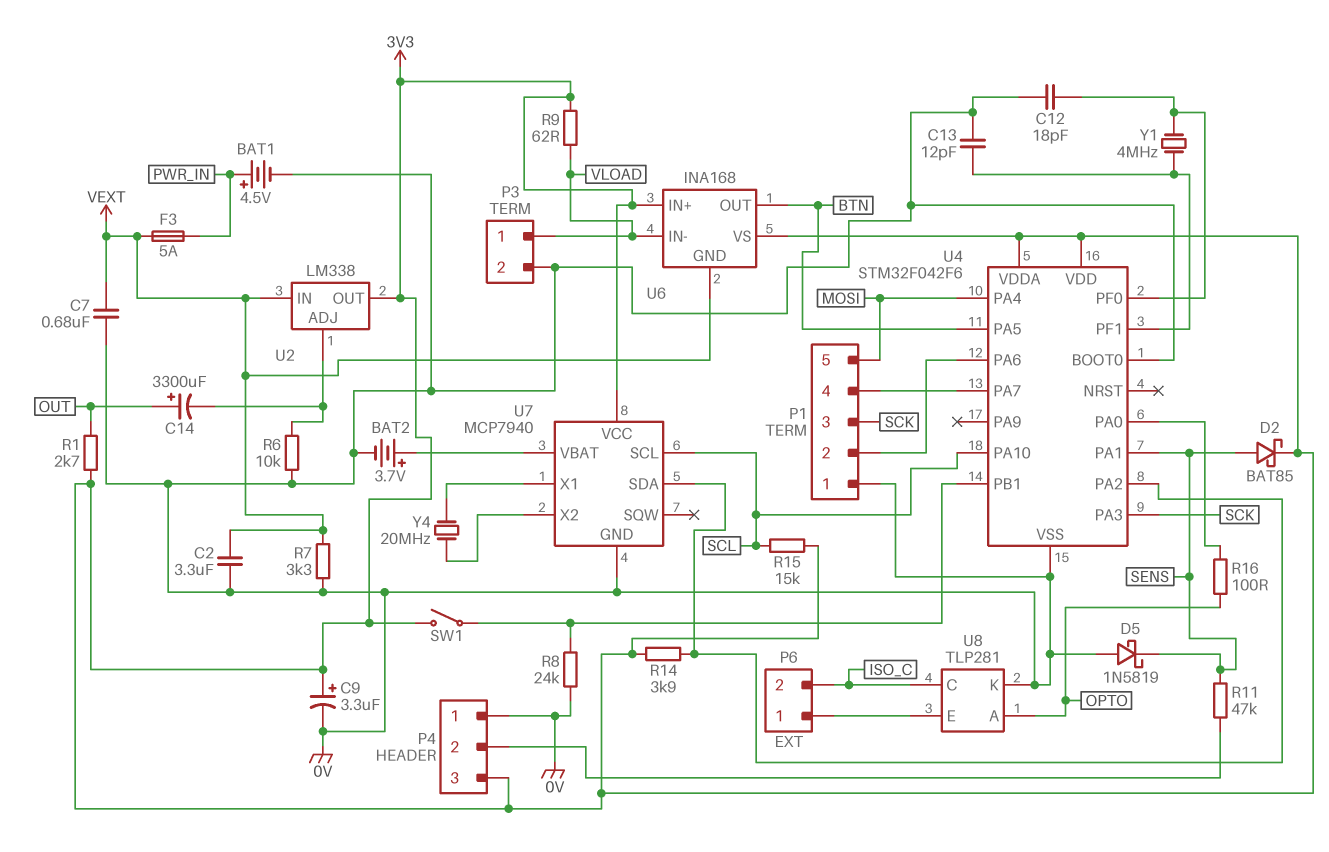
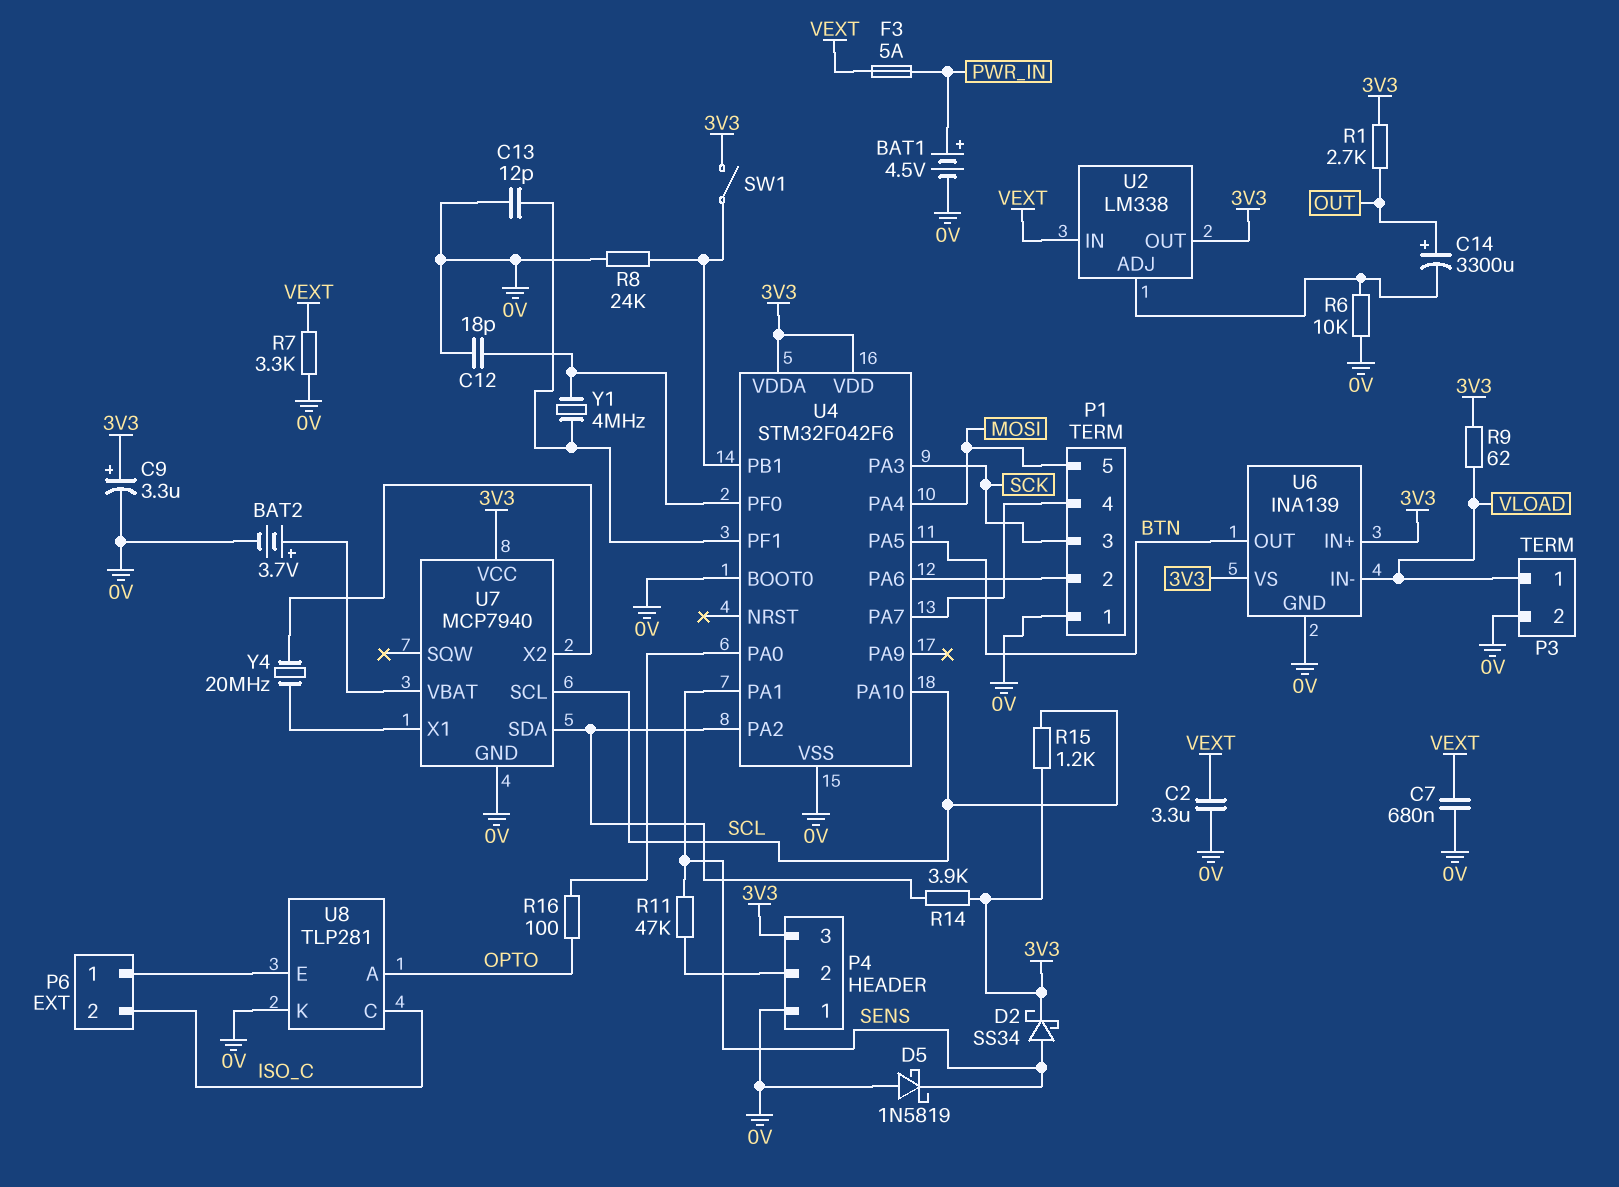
D2: schottky BAT85 (A SENS, K 3V3) -> schottky SS34 (A SENS, K 3V3)
R15: 15k (3V3, SCL) -> 1.2k (3V3, SCL)
U6: INA168 -> INA139
U6 pin GND: VEXT -> 0V

